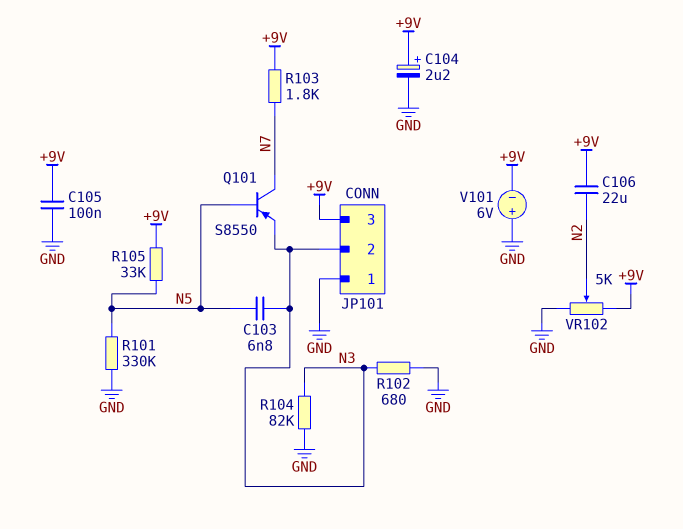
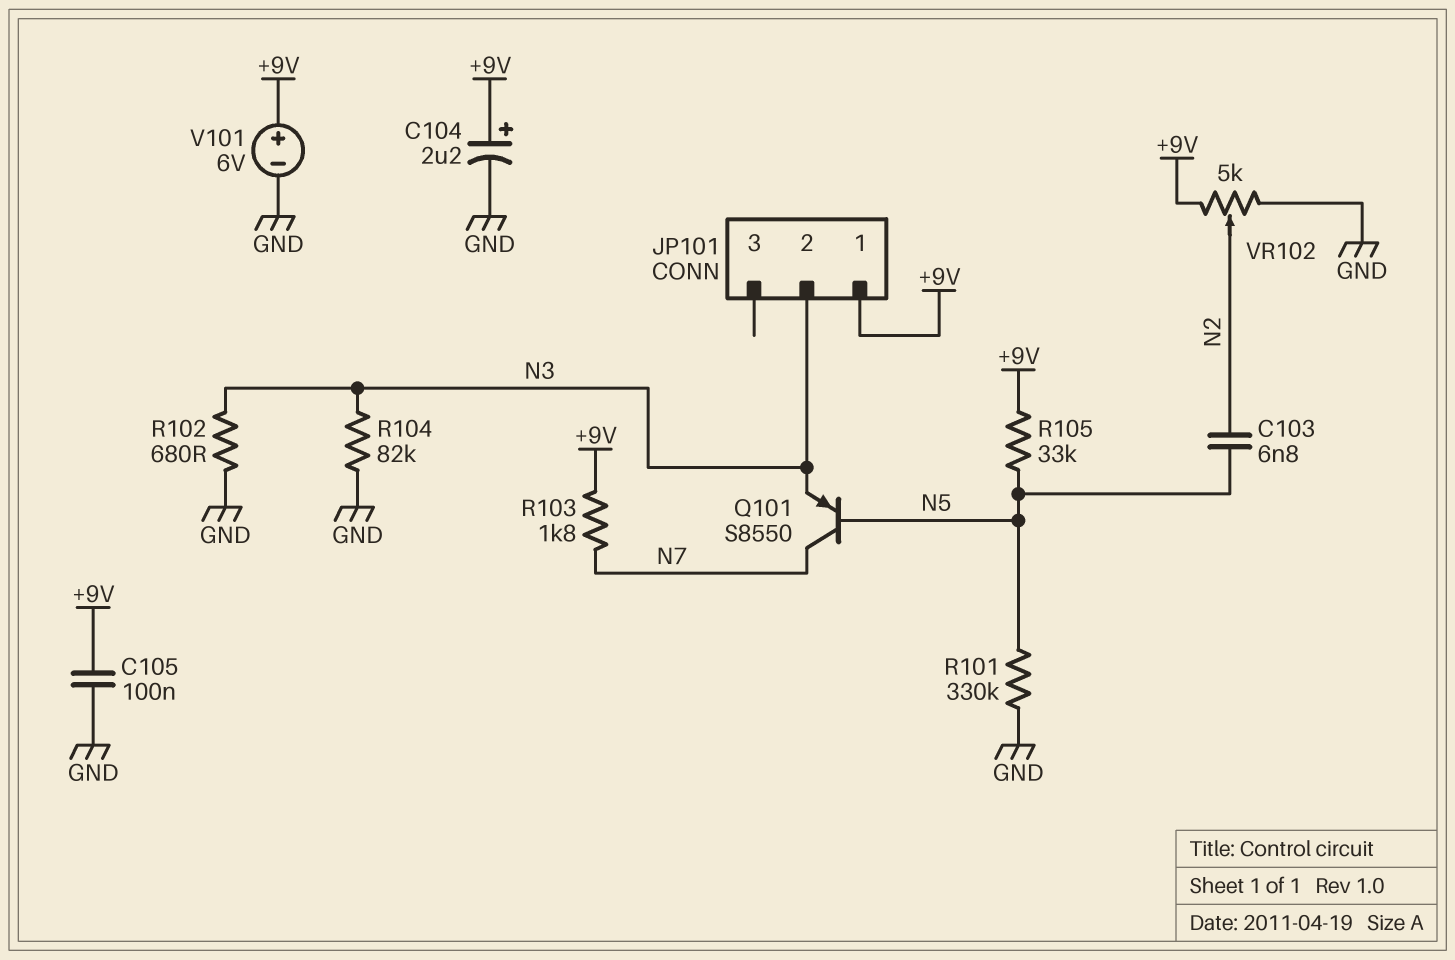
C103: 6.8nF (N3, N5) -> 6.8nF (N2, N5)
C106: 22uF (+9V, N2) -> none
JP101 pin 1: GND -> +9V
JP101 pin 3: +9V -> none
V101: 6V (plus GND, minus +9V) -> 6V (plus +9V, minus GND)

